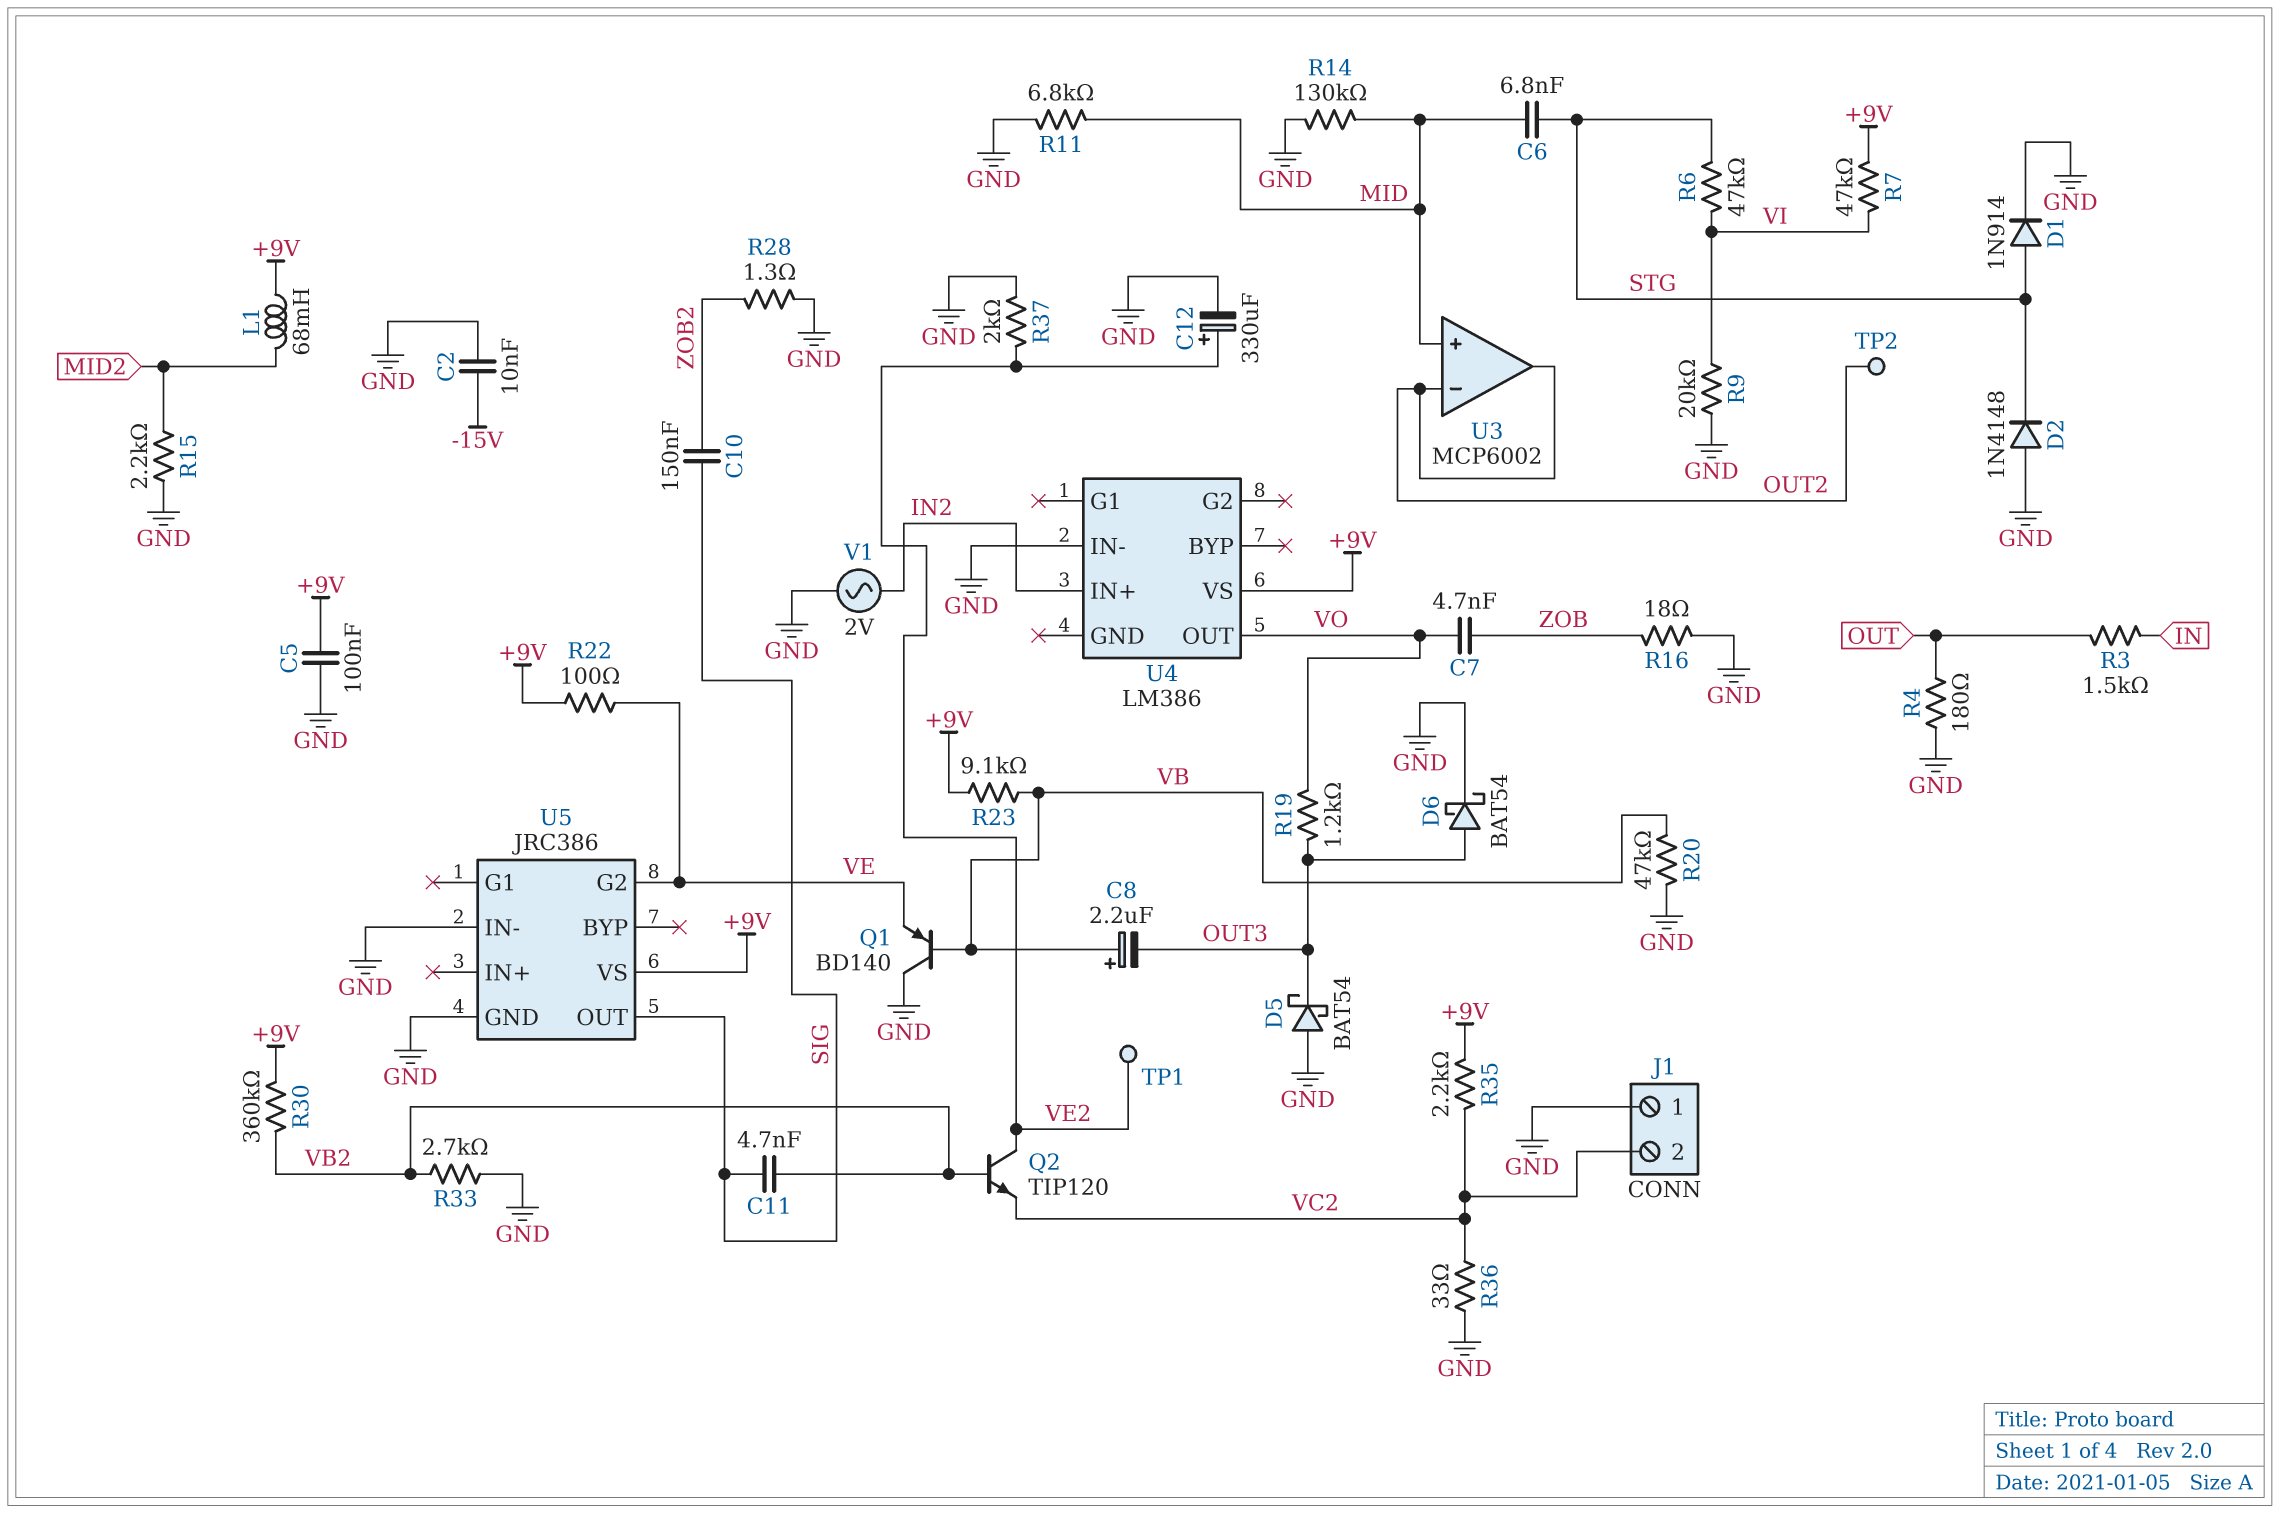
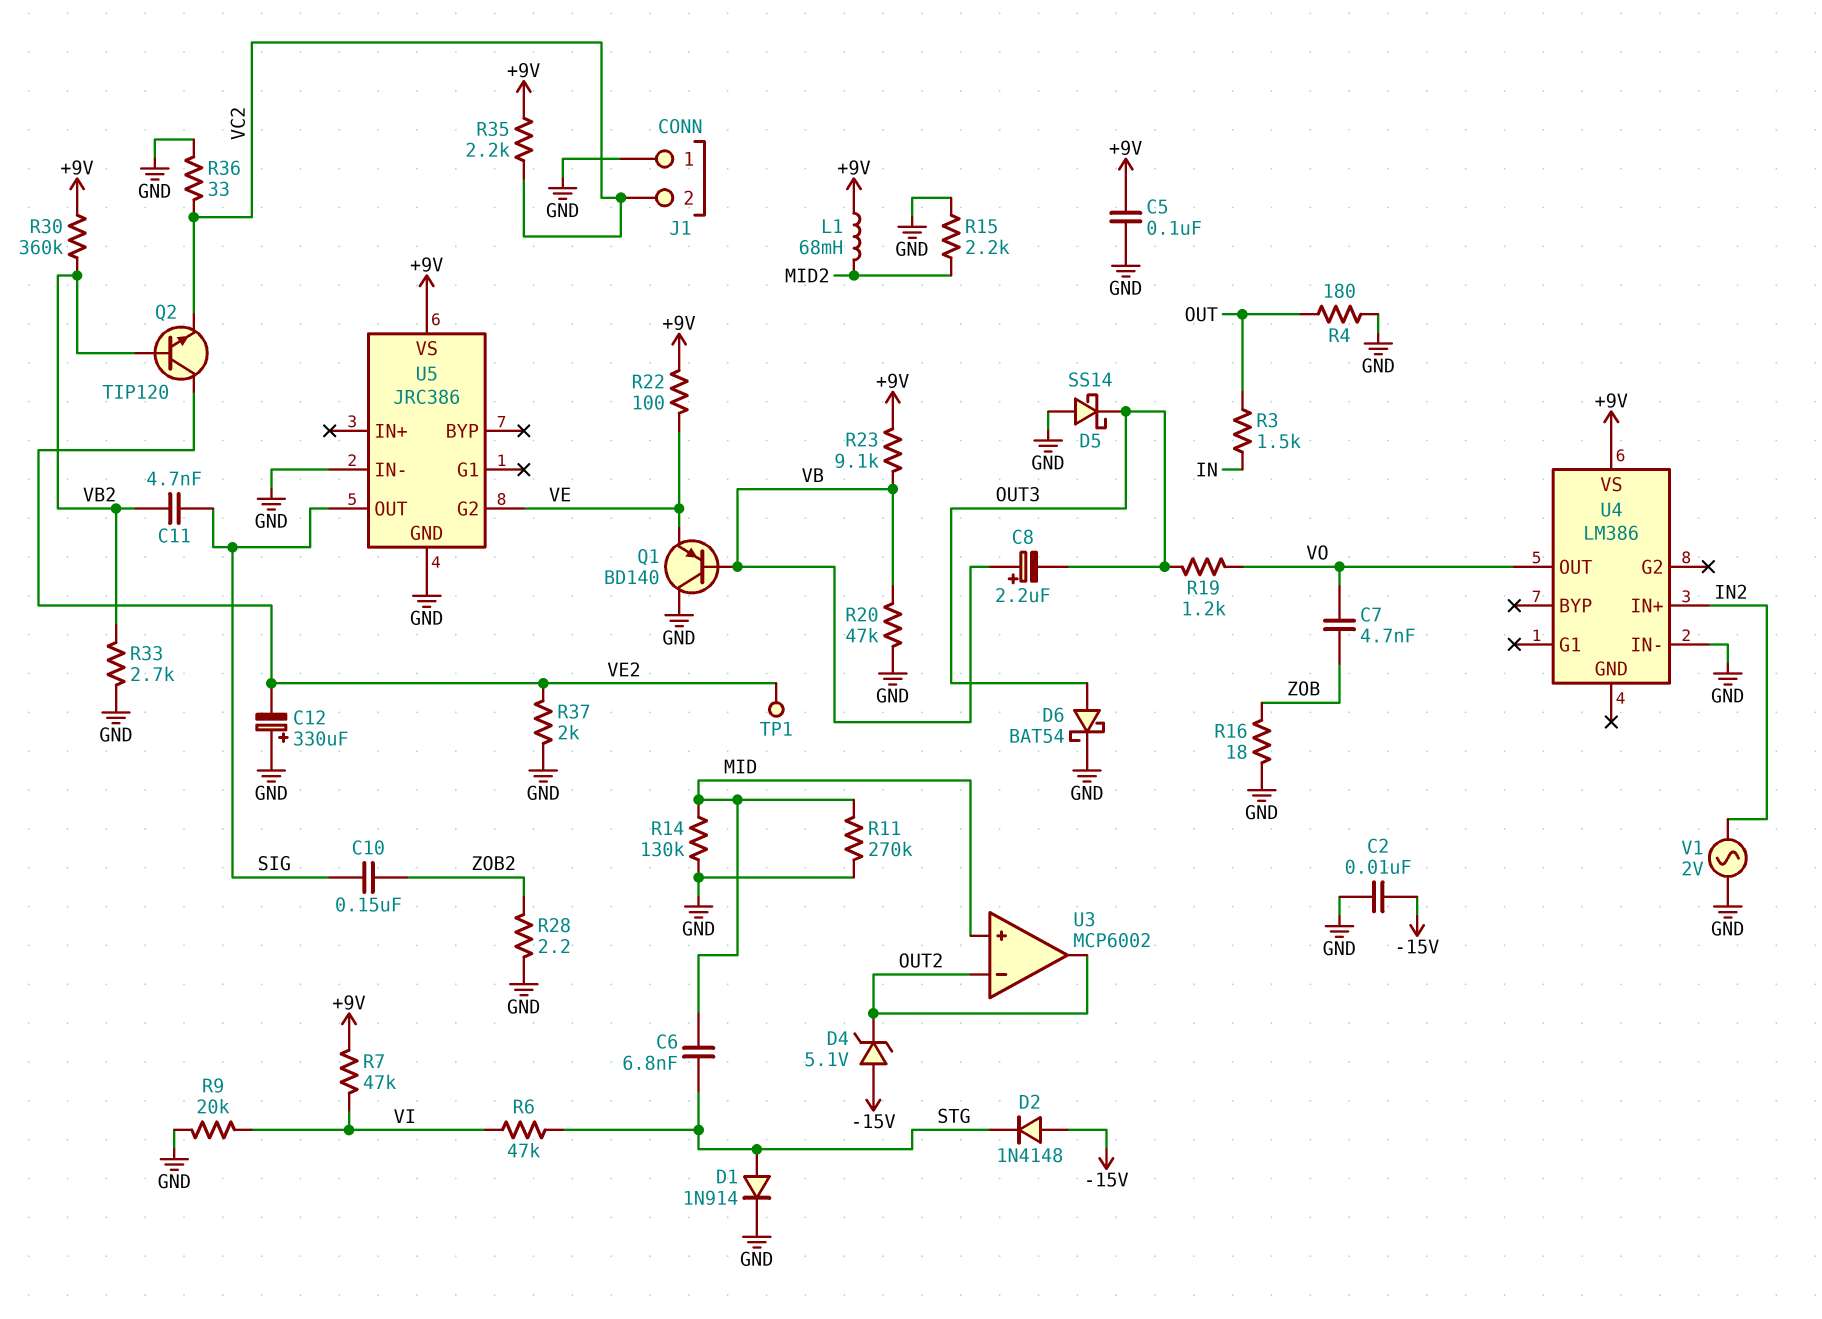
C12: 330uF (plus VE2, minus GND) -> 330uF (plus GND, minus VE2)
D2: diode 1N4148 (A GND, K STG) -> diode 1N4148 (A -15V, K STG)
D4: none -> zener 5.1V (A -15V, K OUT2)
D5: schottky BAT54 (A GND, K OUT3) -> schottky SS14 (A GND, K OUT3)
R11: 6.8k (GND, MID) -> 270k (GND, MID)
R28: 1.3 (GND, ZOB2) -> 2.2 (GND, ZOB2)
TP2: test point (OUT2) -> none

